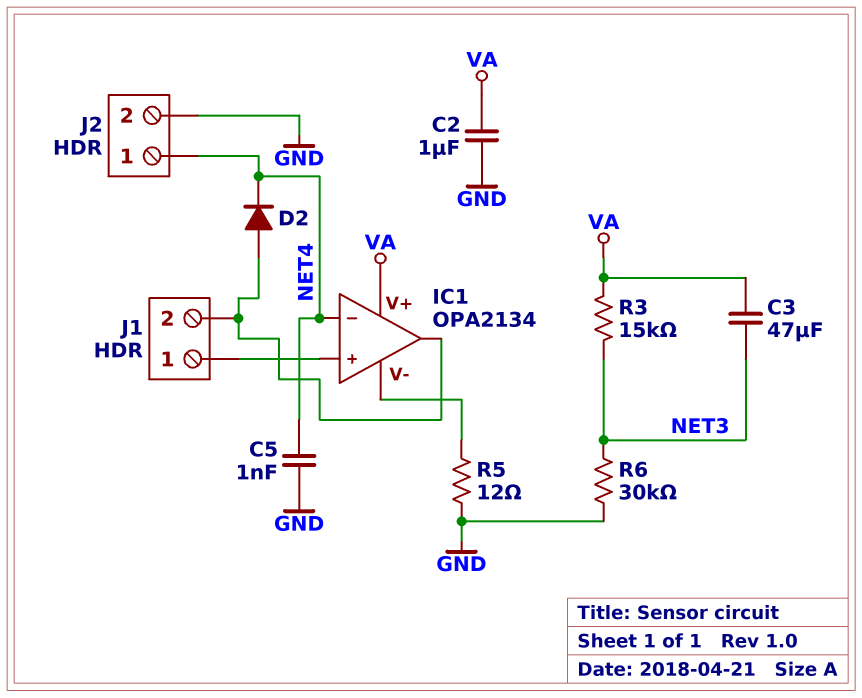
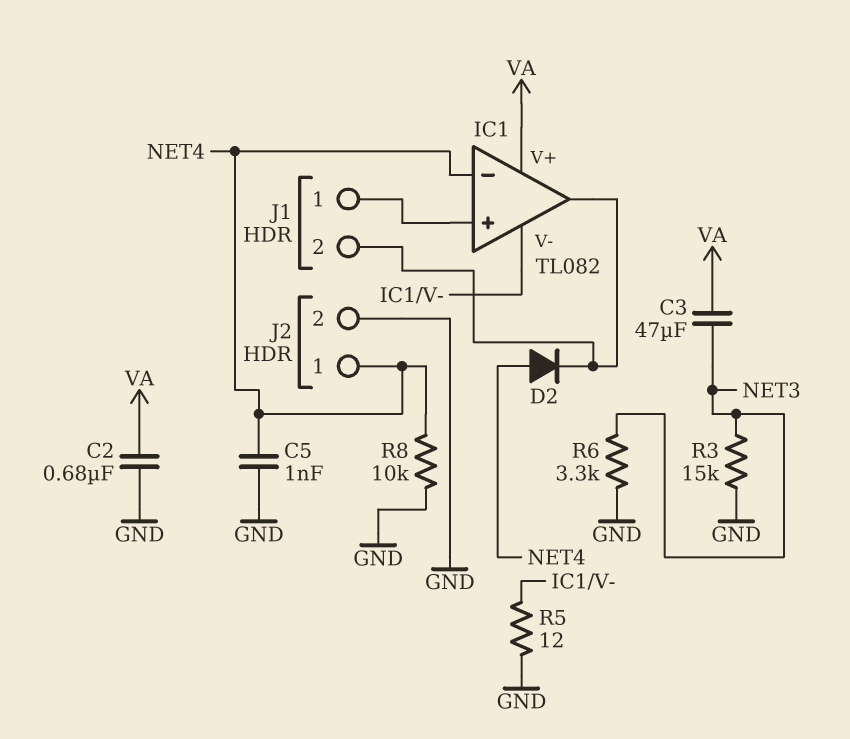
C2: 1uF (GND, VA) -> 680nF (GND, VA)
D2: diode (A IC1/out, K NET4) -> diode (A NET4, K IC1/out)
IC1: OPA2134 -> TL082
R3: 15k (NET3, VA) -> 15k (GND, NET3)
R6: 30k (GND, NET3) -> 3.3k (GND, NET3)
R8: none -> 10k (GND, NET4)

